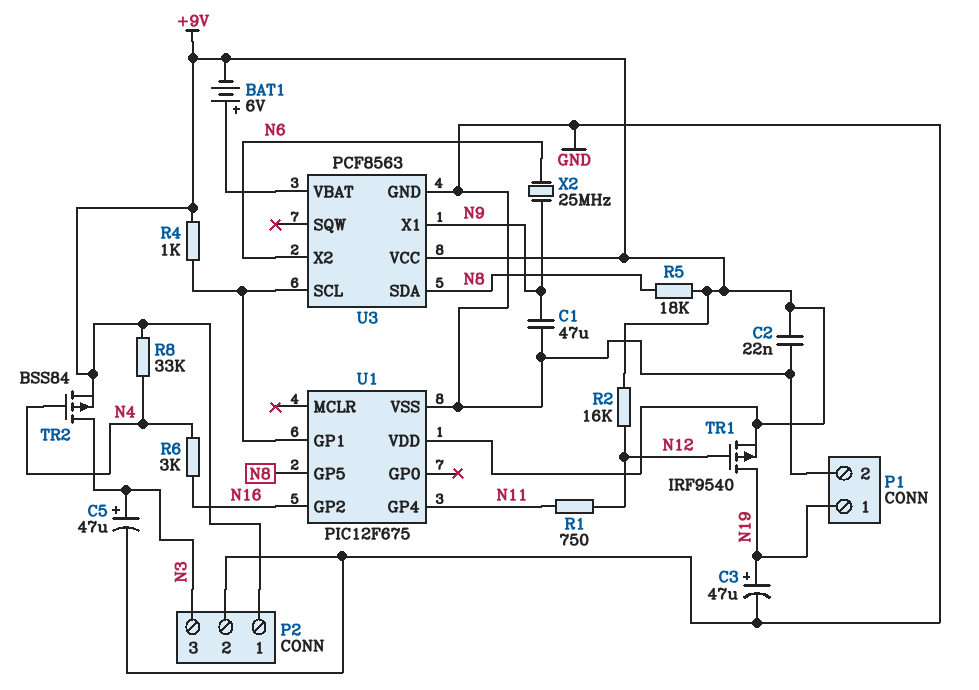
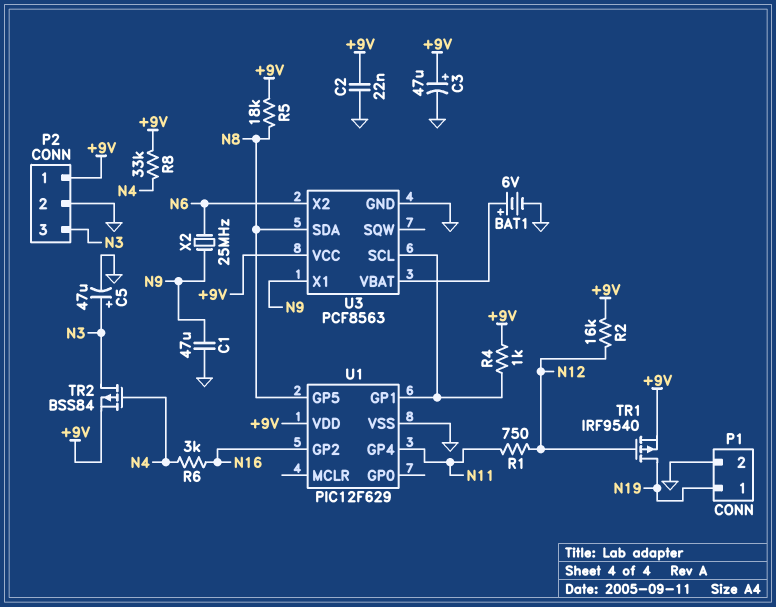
BAT1: 6V (plus U3/VBAT, minus +9V) -> 6V (plus U3/VBAT, minus GND)
C3: 47uF (plus N19, minus GND) -> 47uF (plus +9V, minus GND)
U1: PIC12F675 -> PIC12F629

